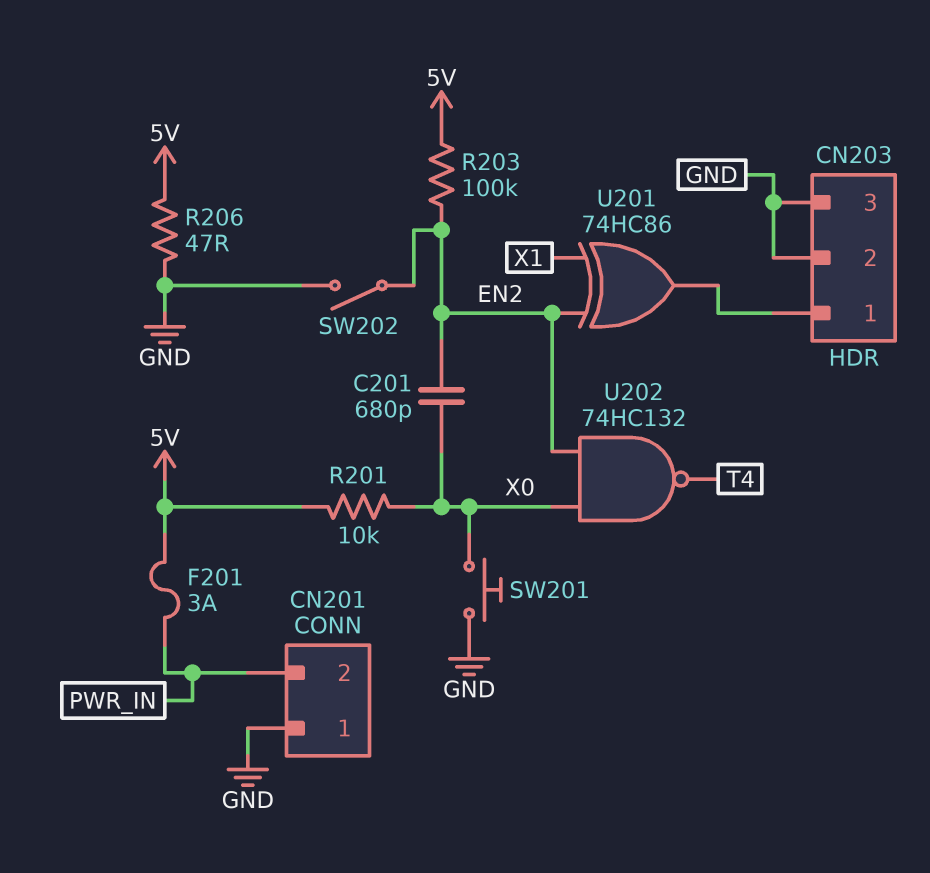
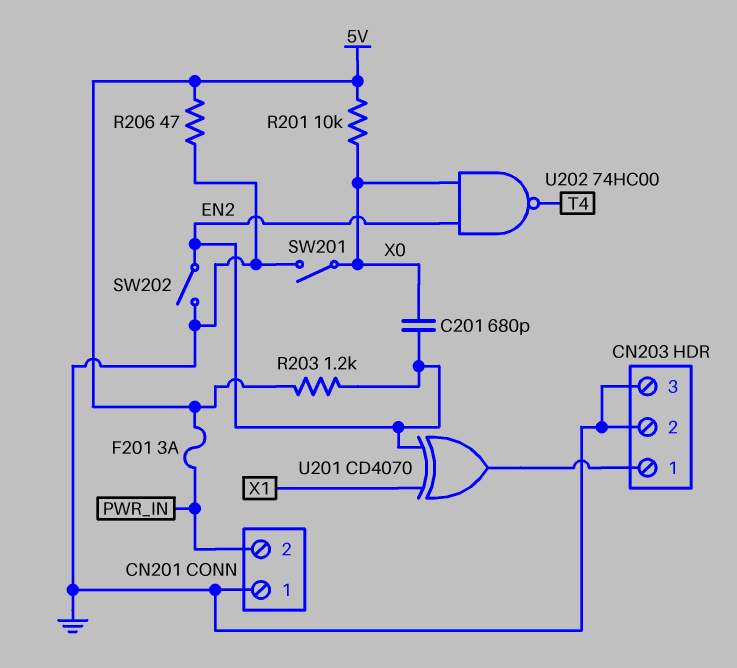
R203: 100k (5V, EN2) -> 1.2k (5V, EN2)
SW201: button (GND, X0) -> switch (GND, X0)
U201: XOR 74HC86 (in EN2, in X1, out CN203/1) -> XOR CD4070 (in EN2, in X1, out CN203/1)
U202: NAND 74HC132 (in EN2, in X0, out T4) -> NAND 74HC00 (in EN2, in X0, out T4)

